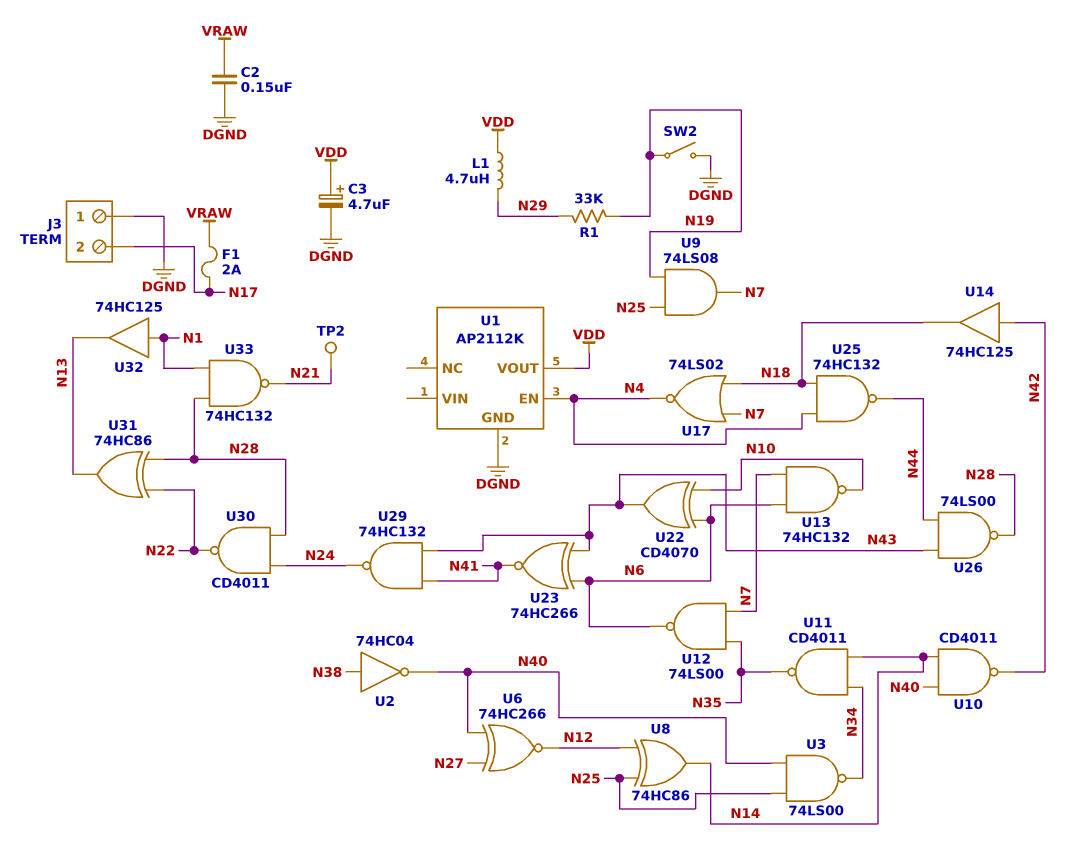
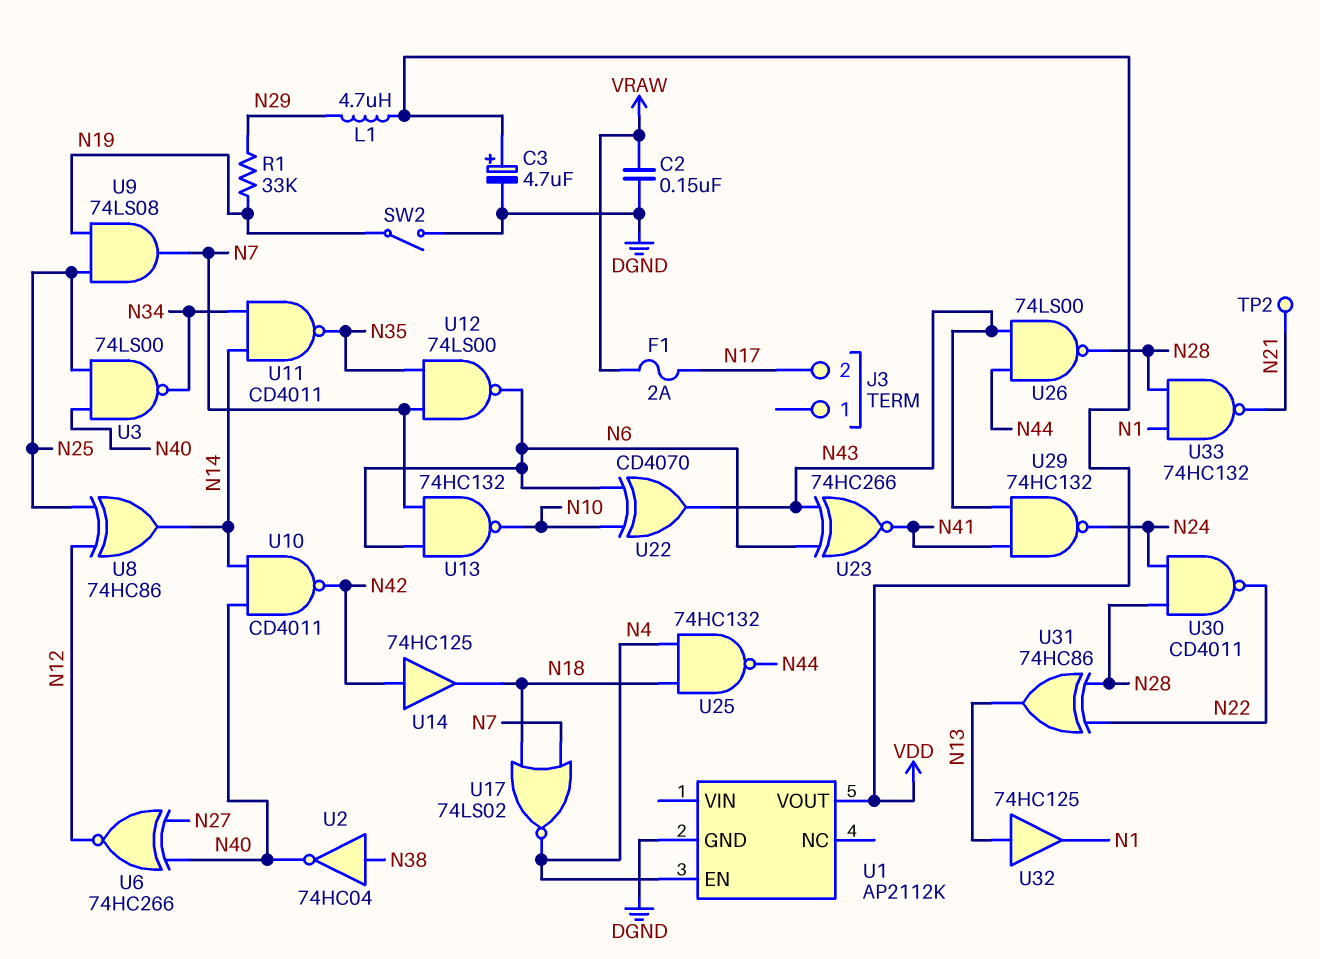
J3 pin 1: DGND -> none
U32: buffer 74HC125 (in N1, out N13) -> buffer 74HC125 (in N13, out N1)

